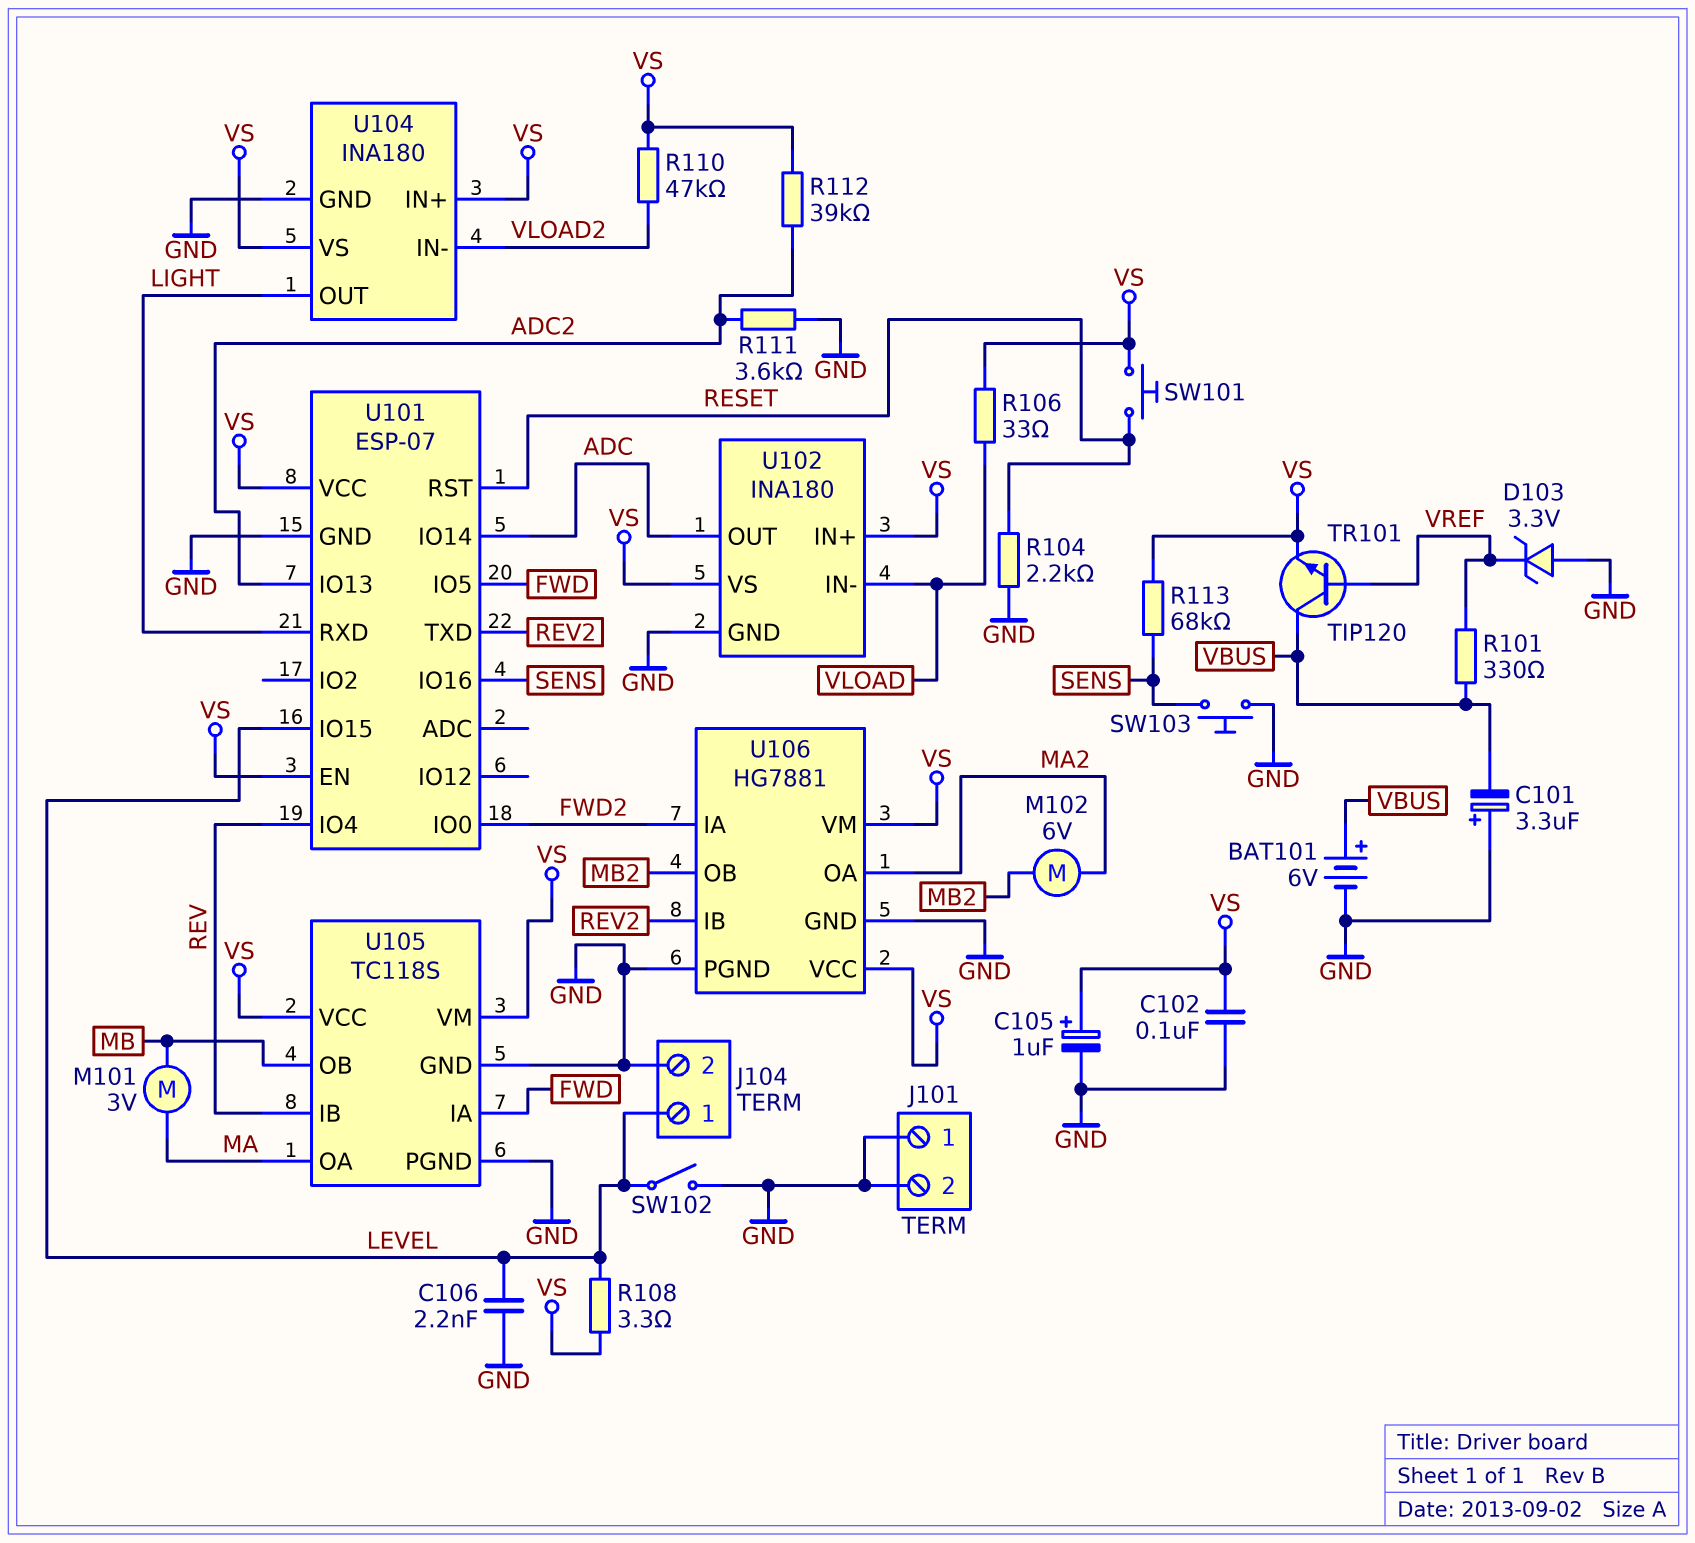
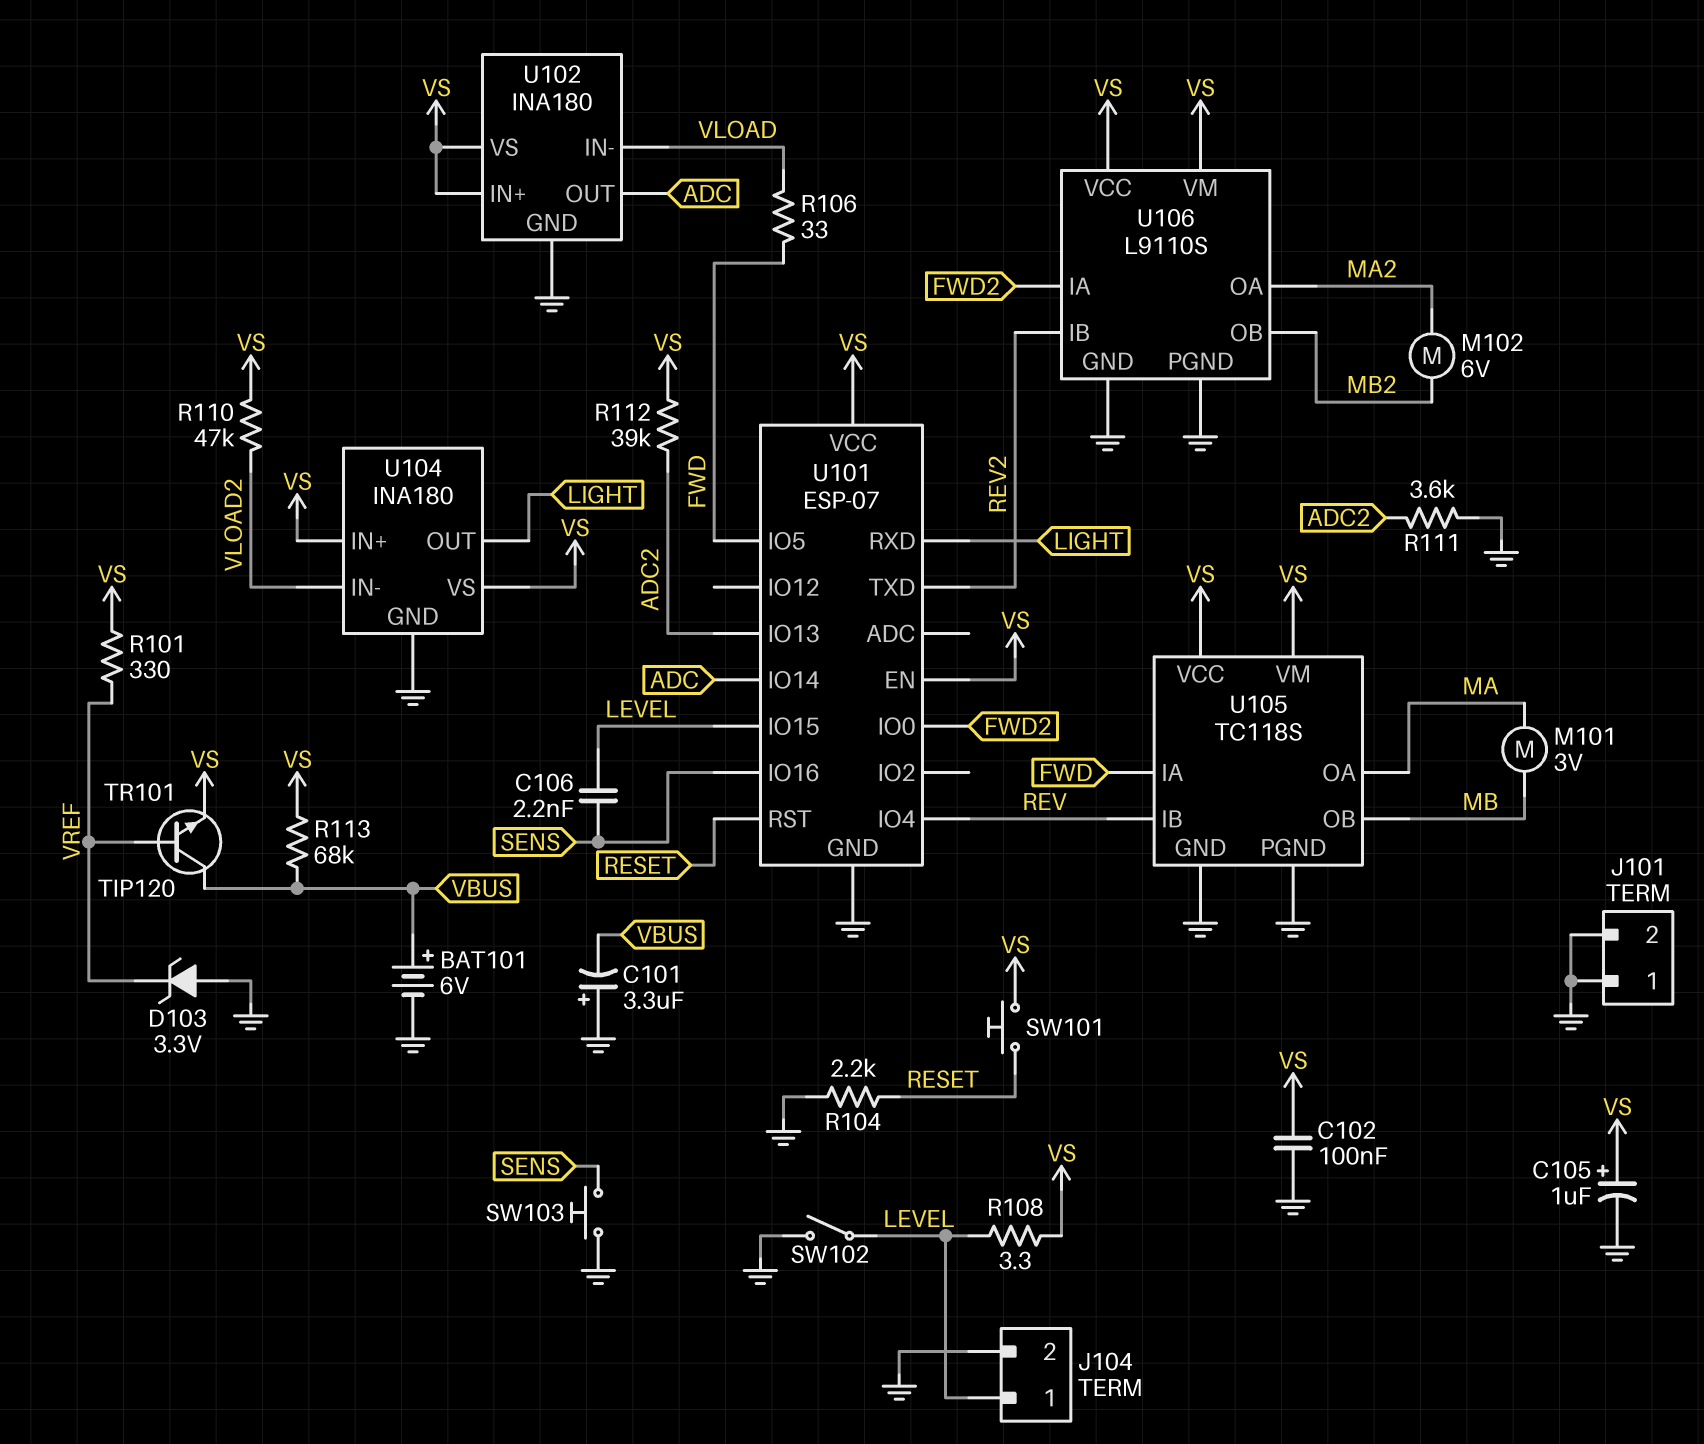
C106: 2.2nF (GND, LEVEL) -> 2.2nF (LEVEL, SENS)
R101: 330 (VBUS, VREF) -> 330 (VREF, VS)
R106: 33 (VLOAD, VS) -> 33 (FWD, VLOAD)
R113: 68k (SENS, VS) -> 68k (VBUS, VS)
U106: HG7881 -> L9110S

